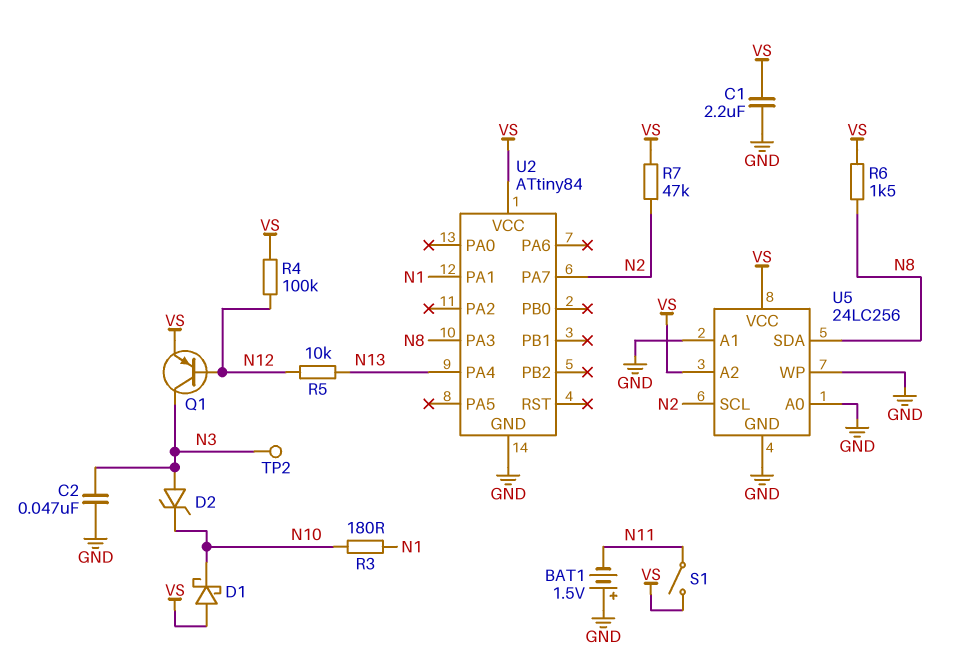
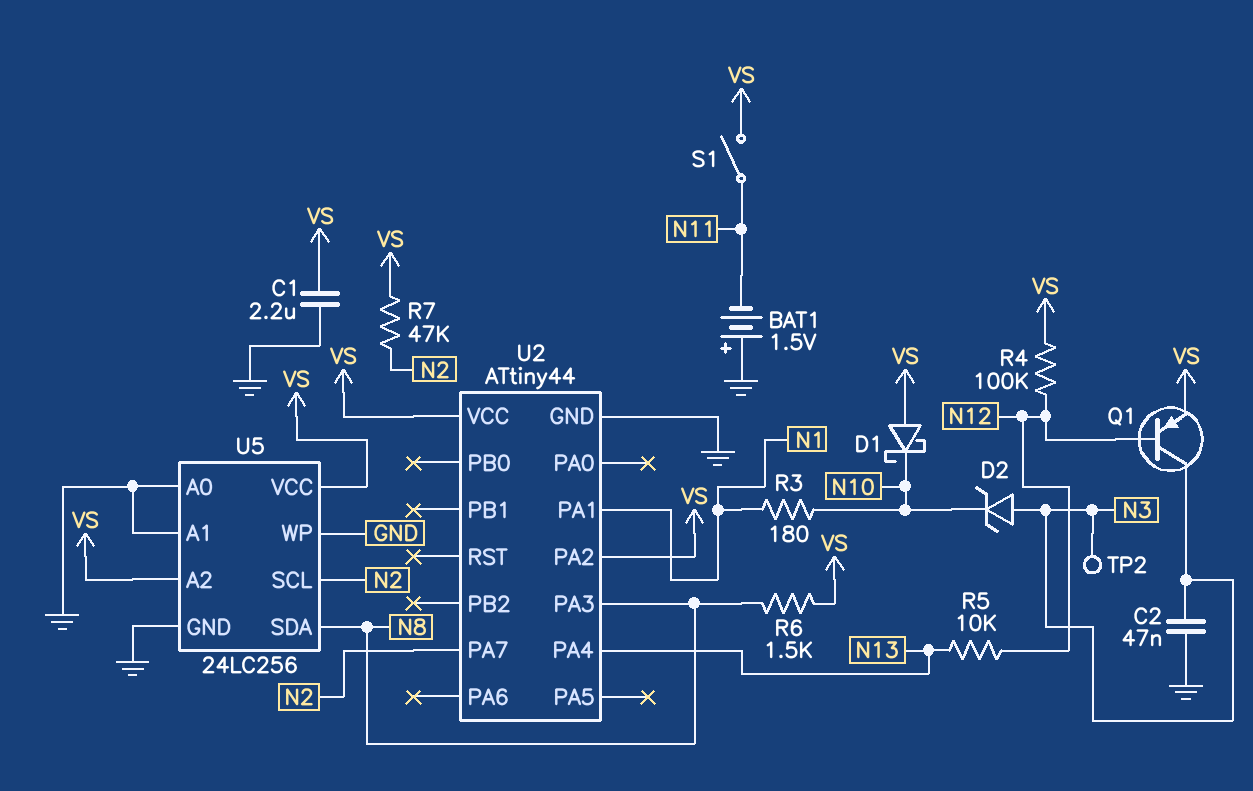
U2: ATtiny84 -> ATtiny44
U2 pin PA2: none -> VS

